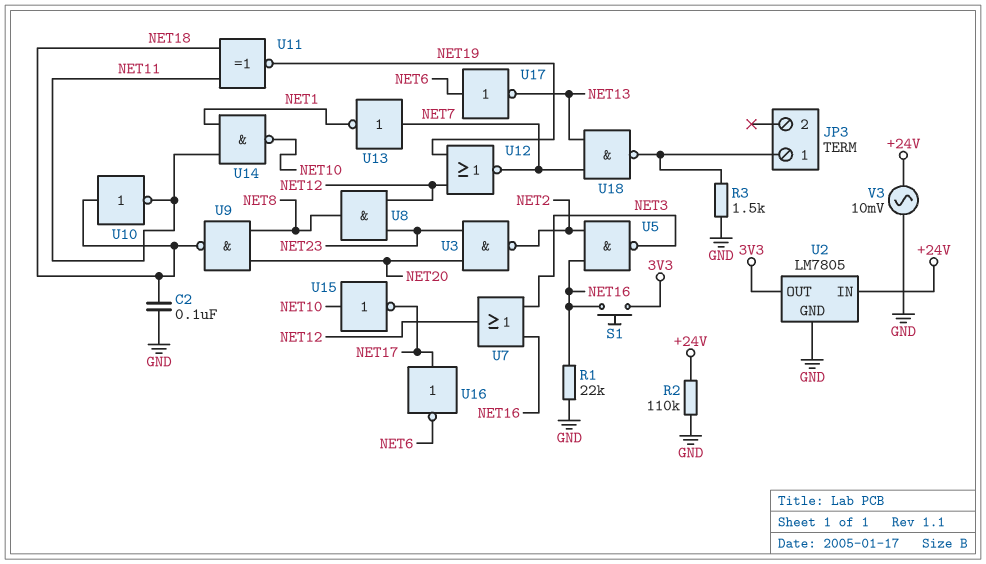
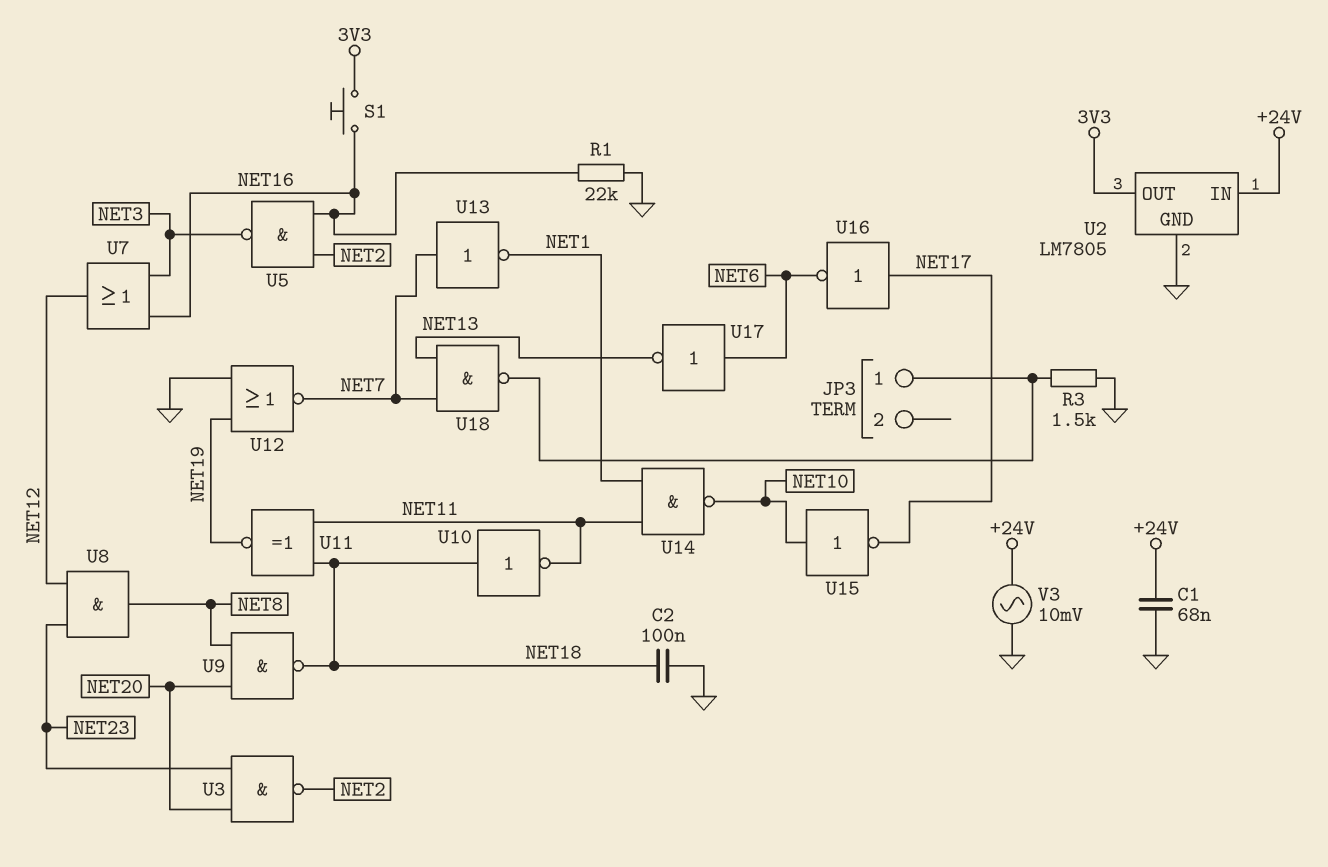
C1: none -> 68nF (+24V, GND)
R2: 110k (+24V, GND) -> none
U12: NOR (in NET12, in NET19, out NET7) -> NOR (in GND, in NET19, out NET7)

